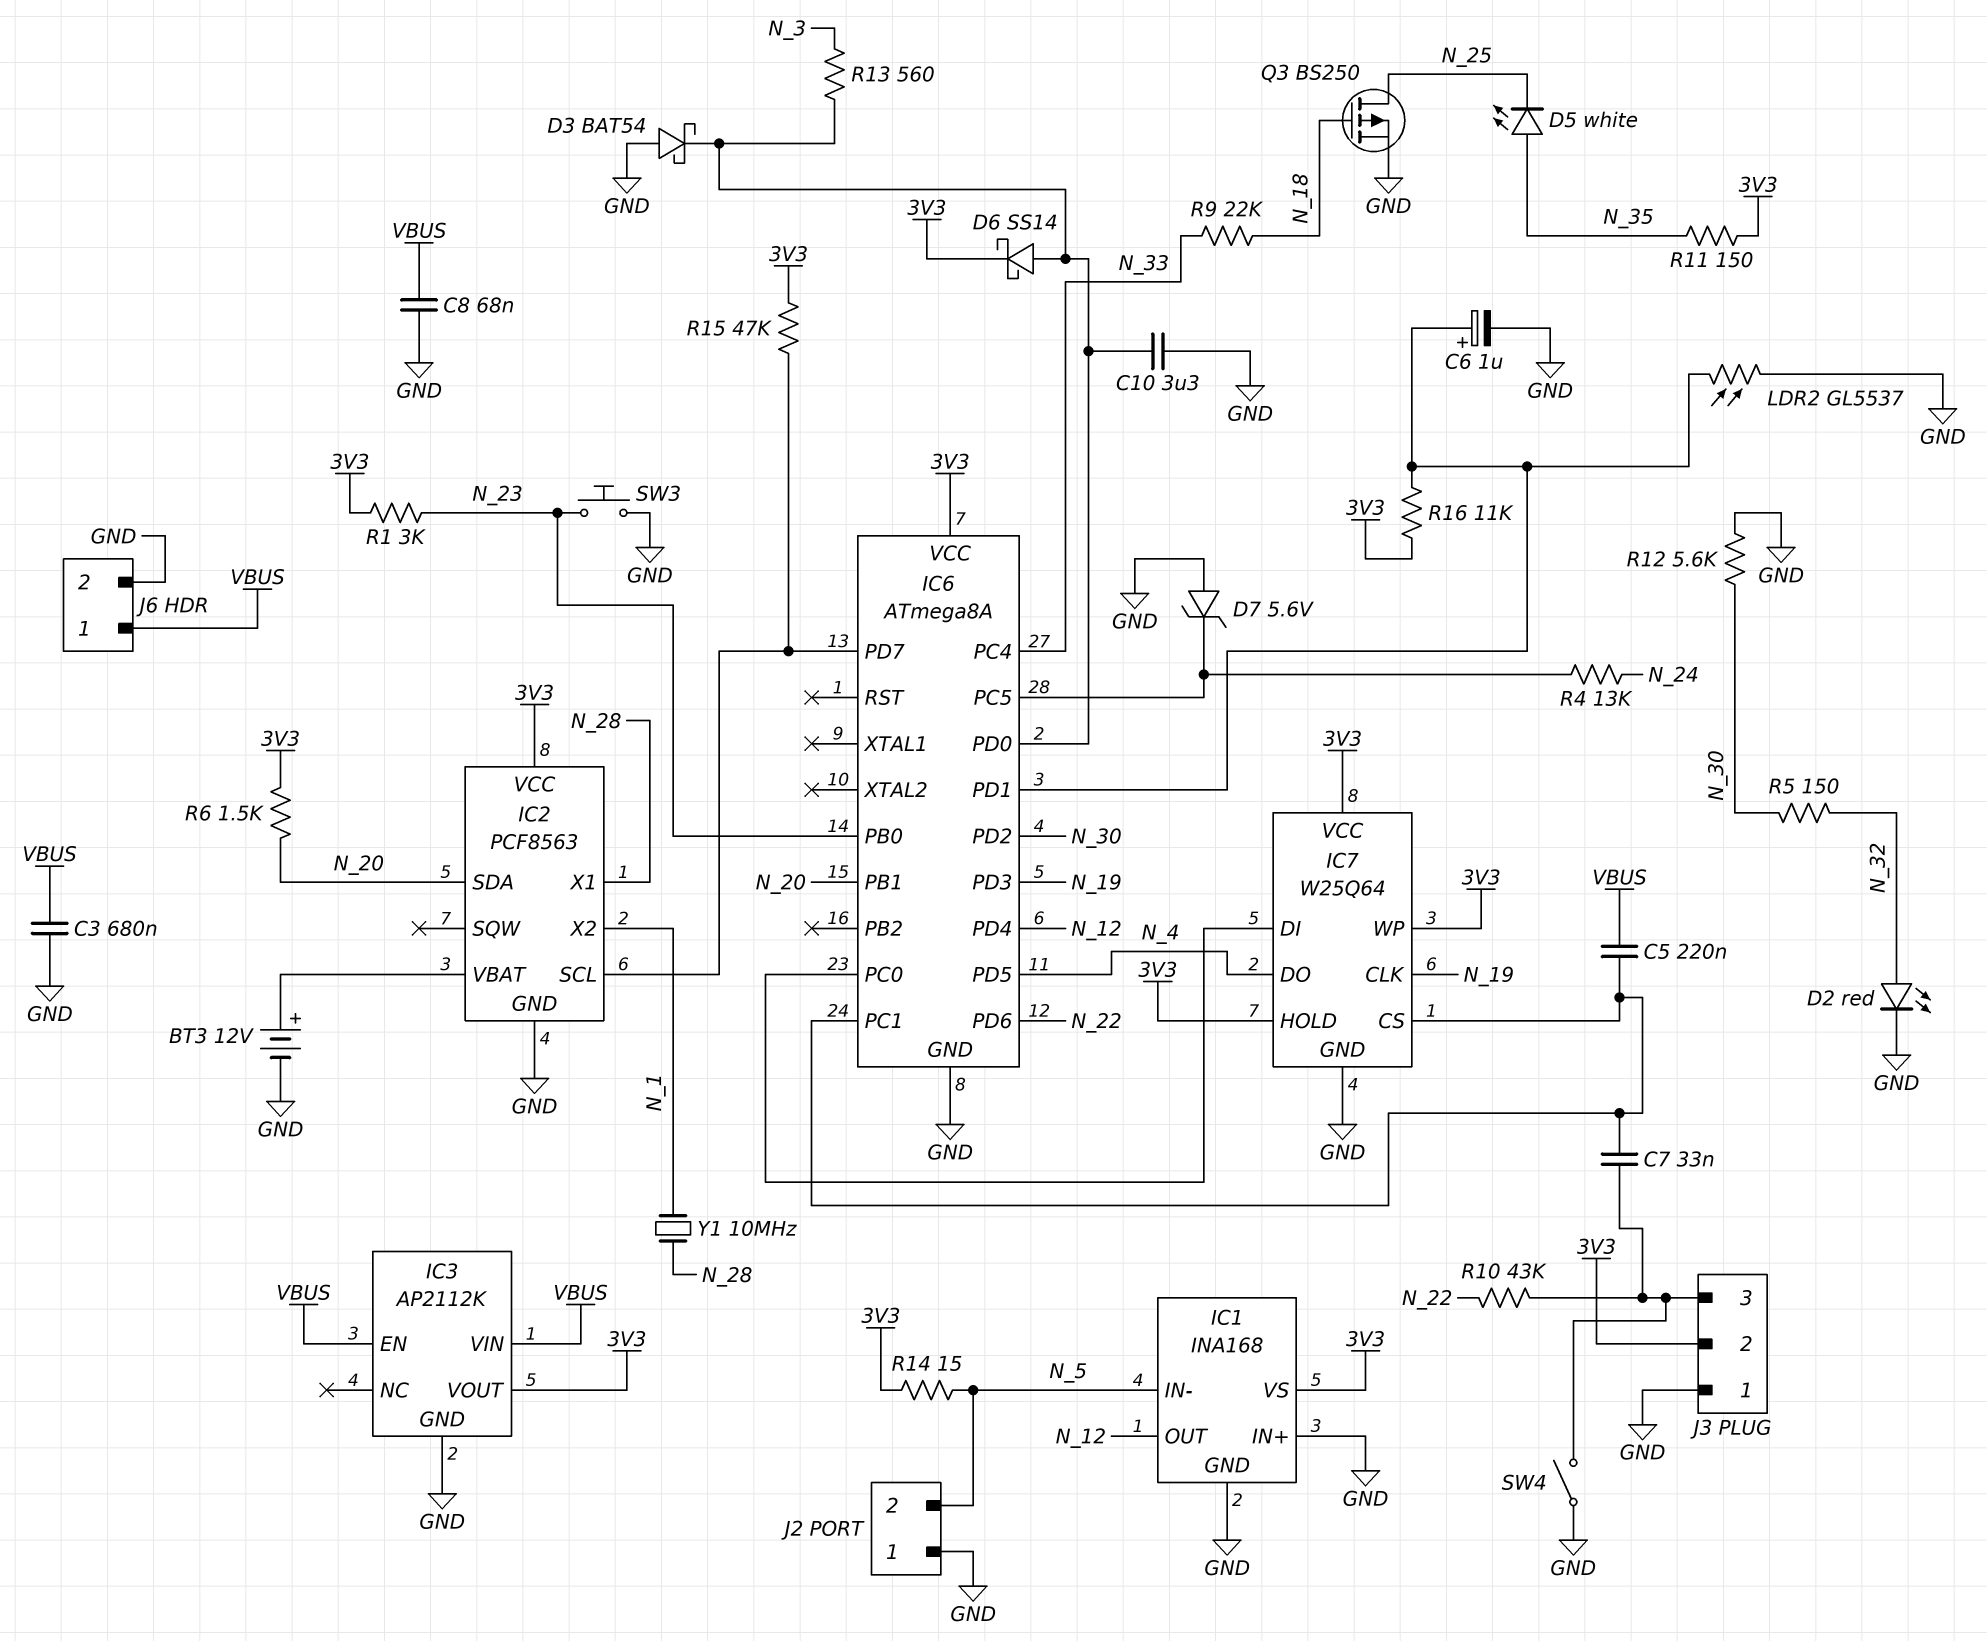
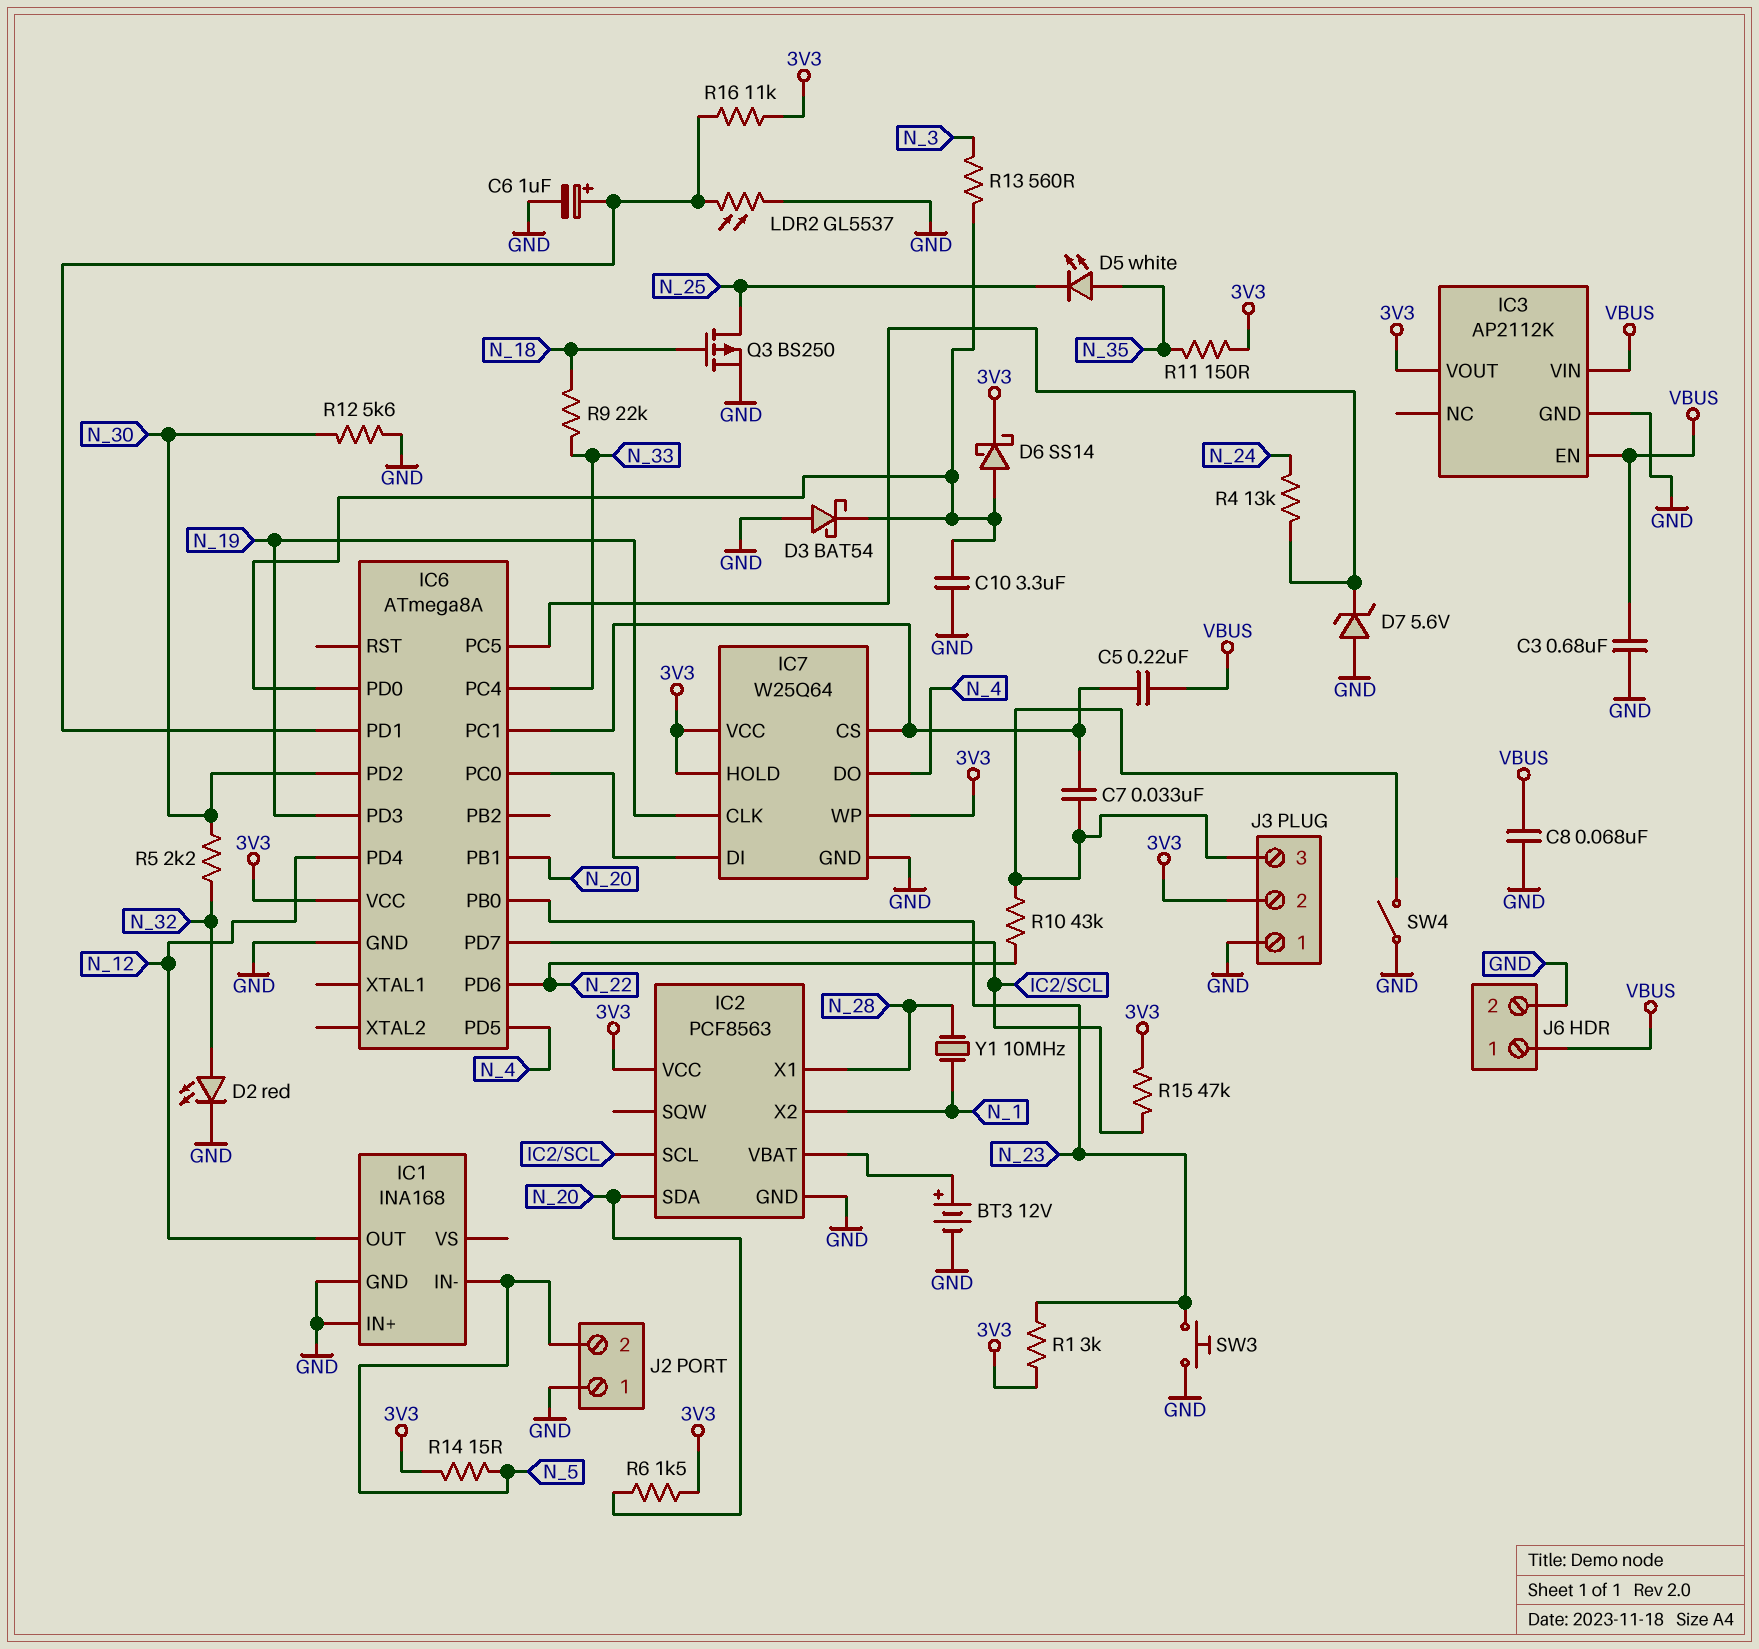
IC1 pin VS: 3V3 -> none
R5: 150 (N_30, N_32) -> 2.2k (N_30, N_32)

